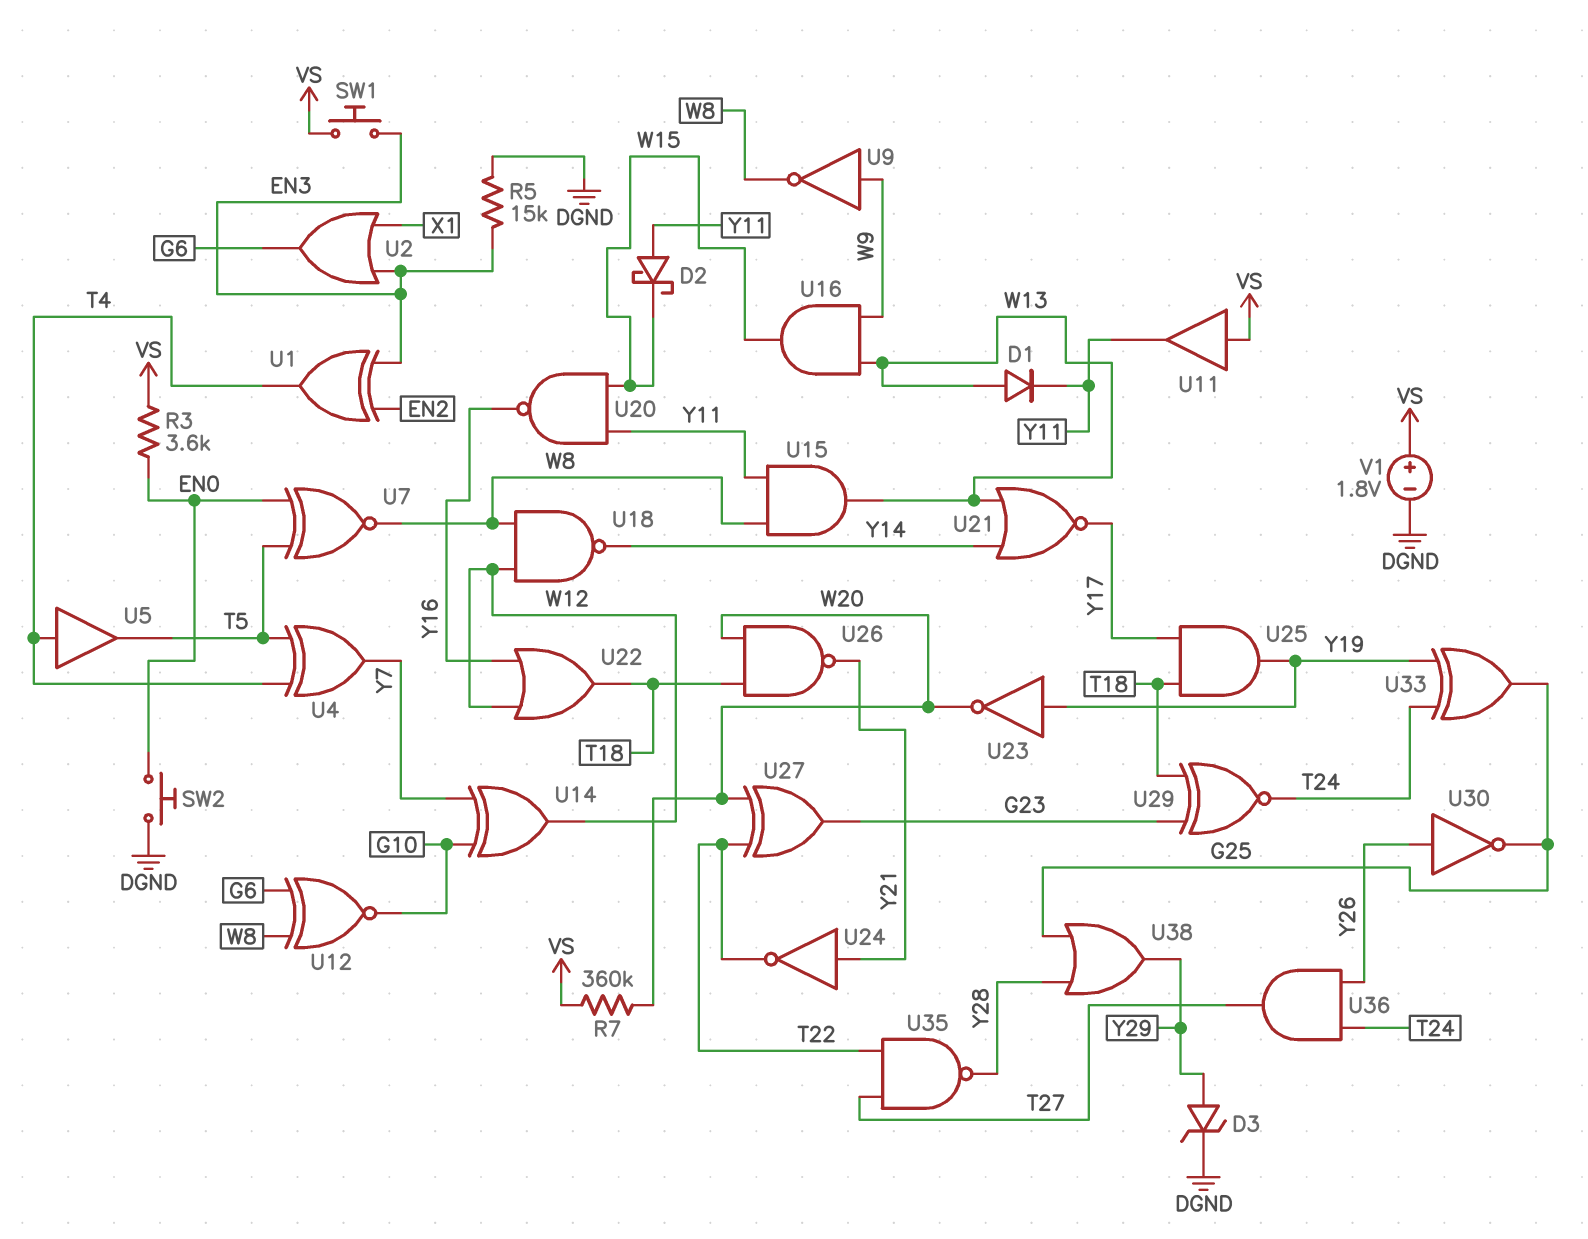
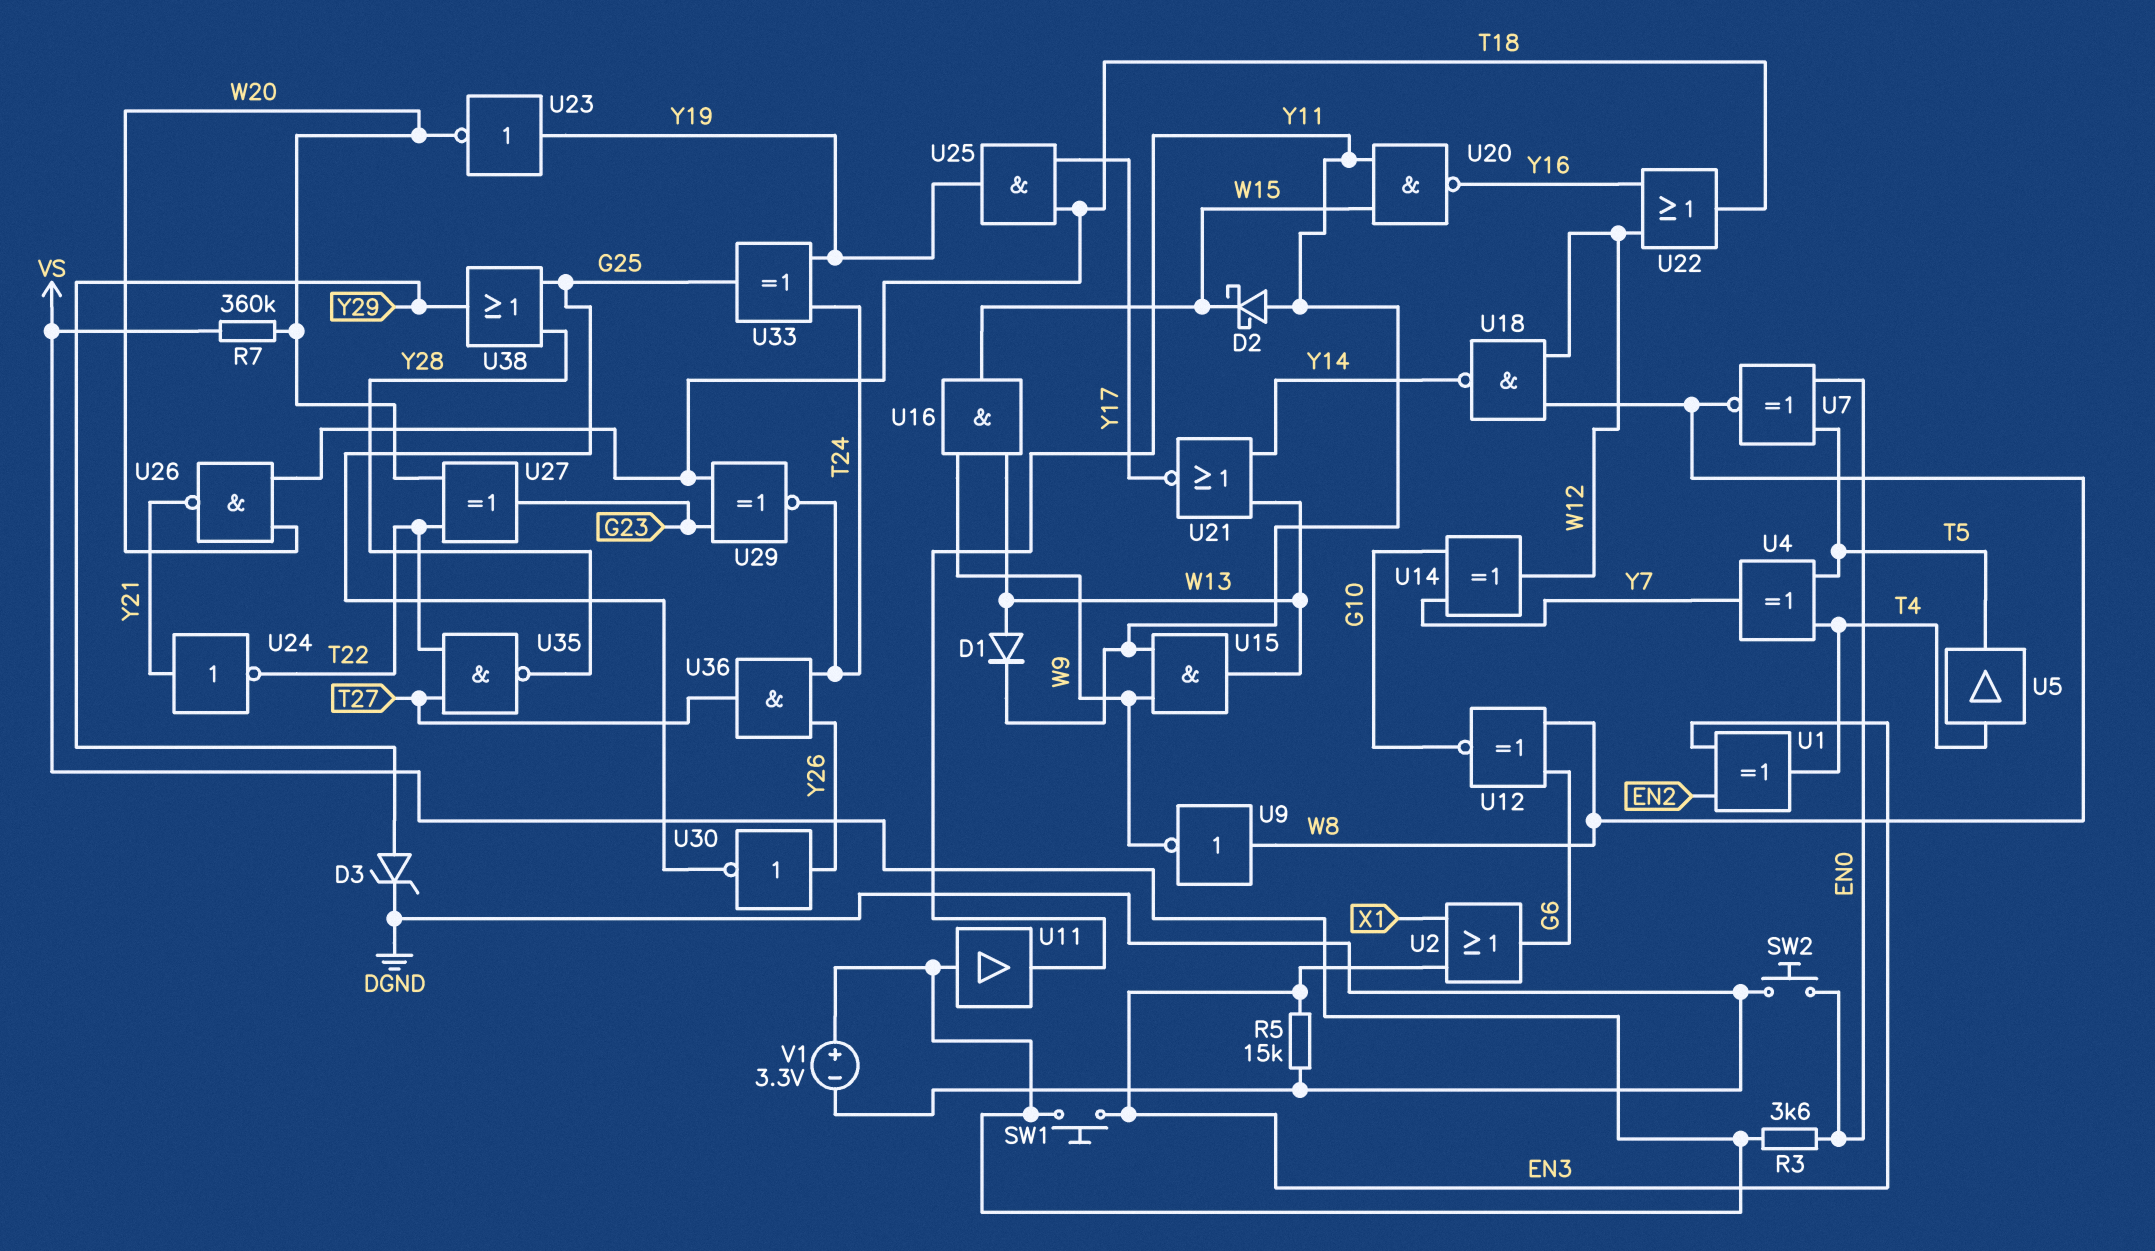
U9: NOT (in W9, out W8) -> NOT (in W8, out W9)
U15: AND (in W8, in Y11, out W13) -> AND (in W9, in Y11, out W13)
V1: 1.8V (plus VS, minus DGND) -> 3.3V (plus VS, minus DGND)

